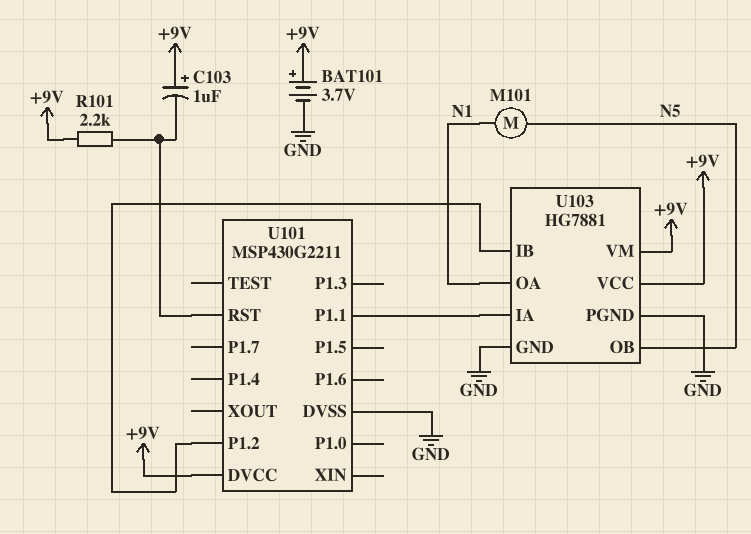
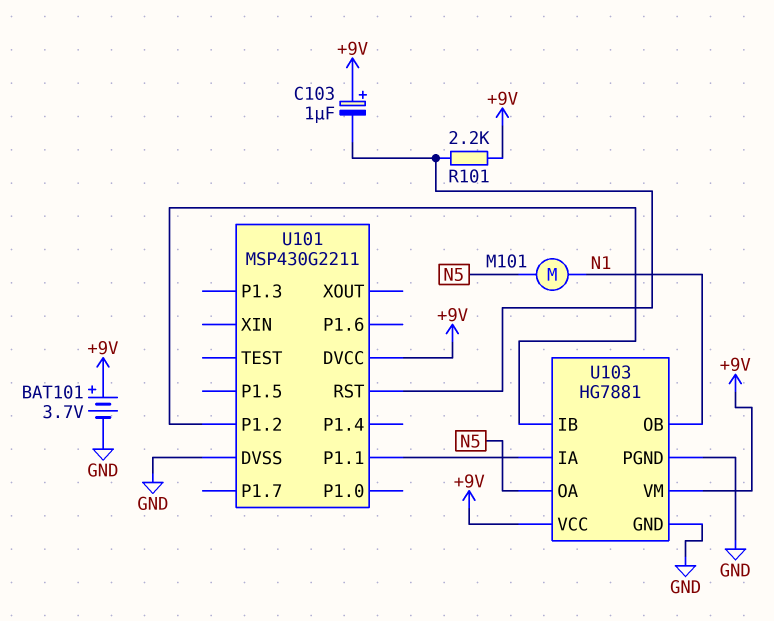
U103 pin OA: N1 -> N5
U103 pin OB: N5 -> N1

